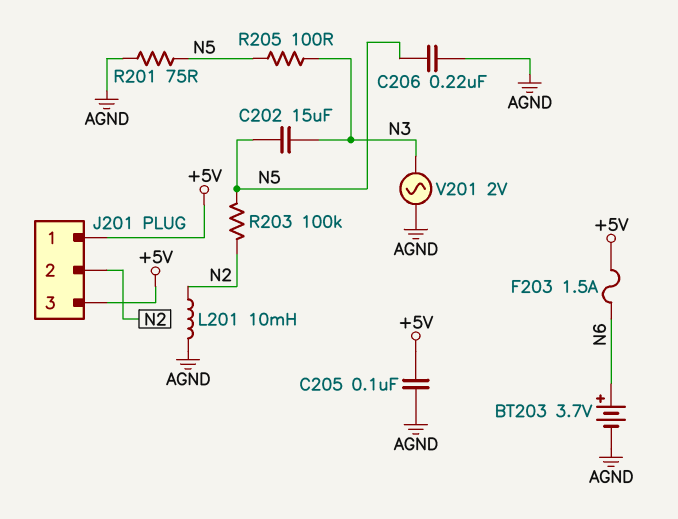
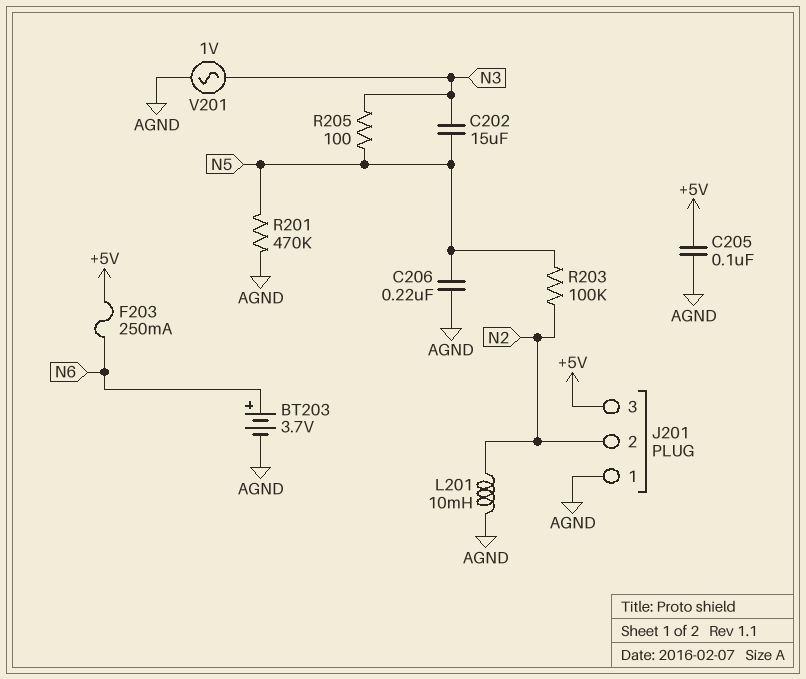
F203: 1.5A (+5V, N6) -> 250mA (+5V, N6)
J201 pin 1: +5V -> AGND
R201: 75 (AGND, N5) -> 470k (AGND, N5)
V201: AC 2V (AGND, N3) -> AC 1V (AGND, N3)

